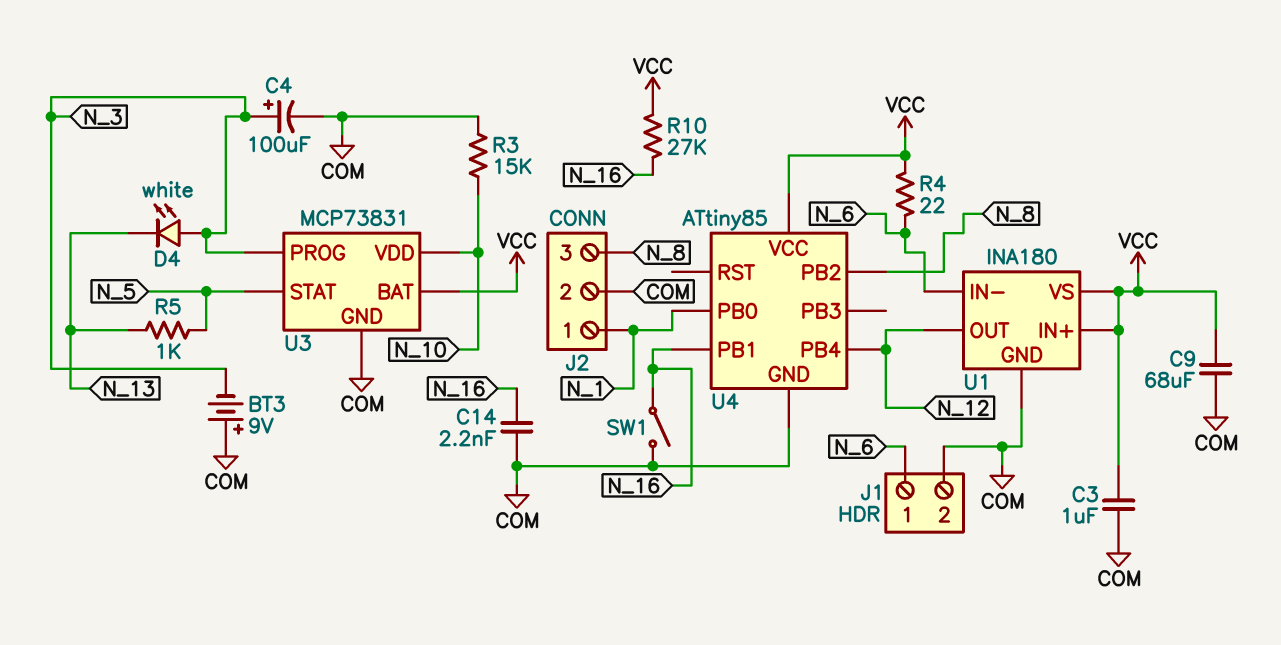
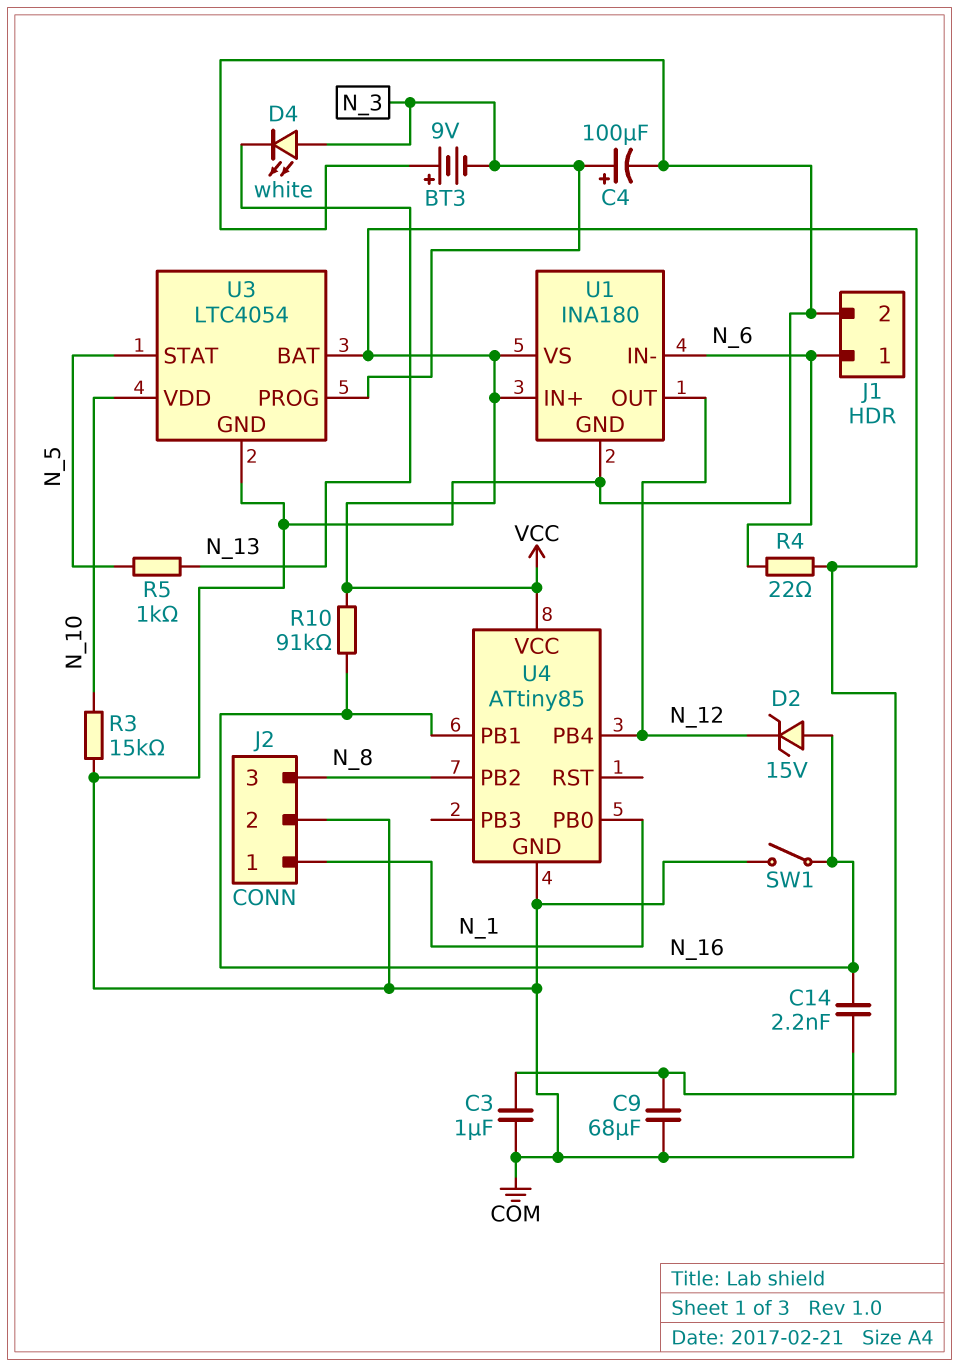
D2: none -> zener 15V (A N_16, K N_12)
R10: 27k (N_16, VCC) -> 91k (N_16, VCC)
U3: MCP73831 -> LTC4054

